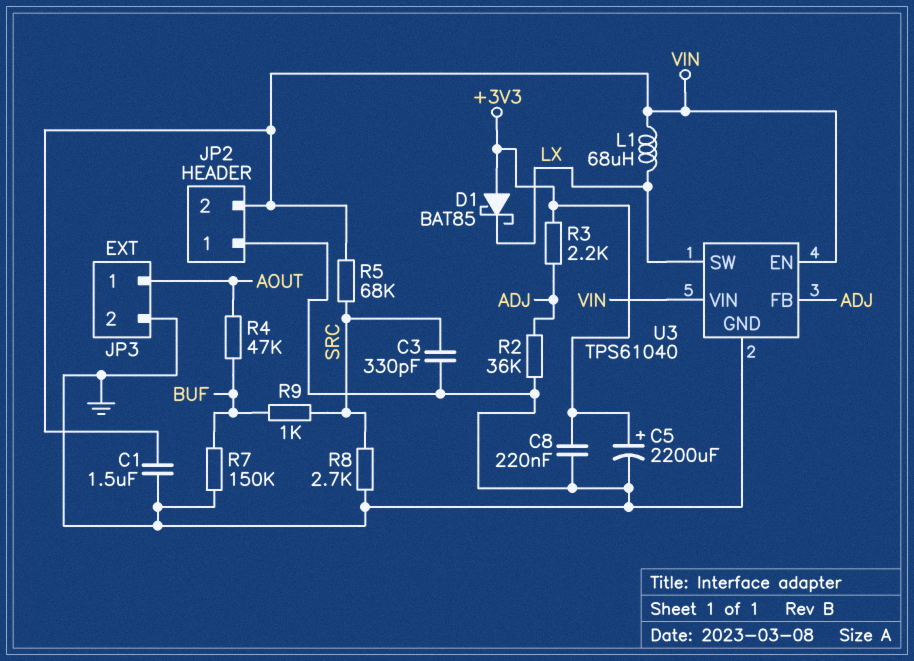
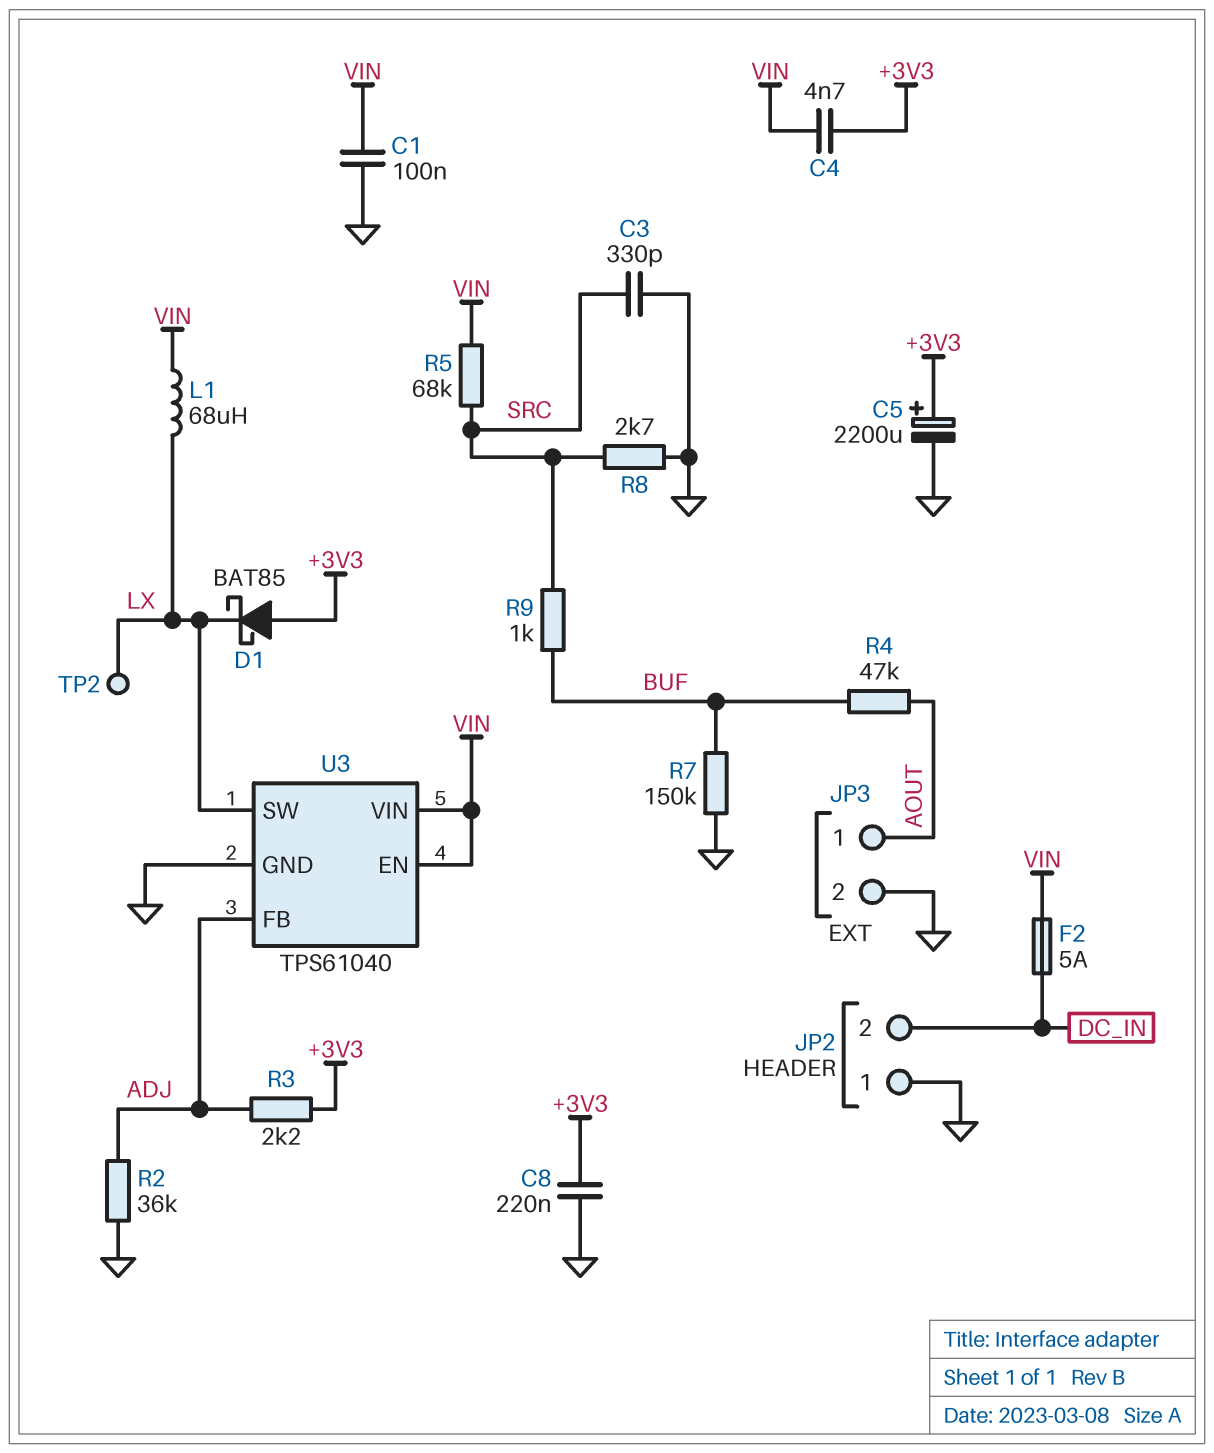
C1: 1.5uF (GND, VIN) -> 100nF (GND, VIN)
C4: none -> 4.7nF (+3V3, VIN)
F2: none -> 5A (DC_IN, VIN)
JP2 pin 2: VIN -> DC_IN
TP2: none -> test point (LX)

